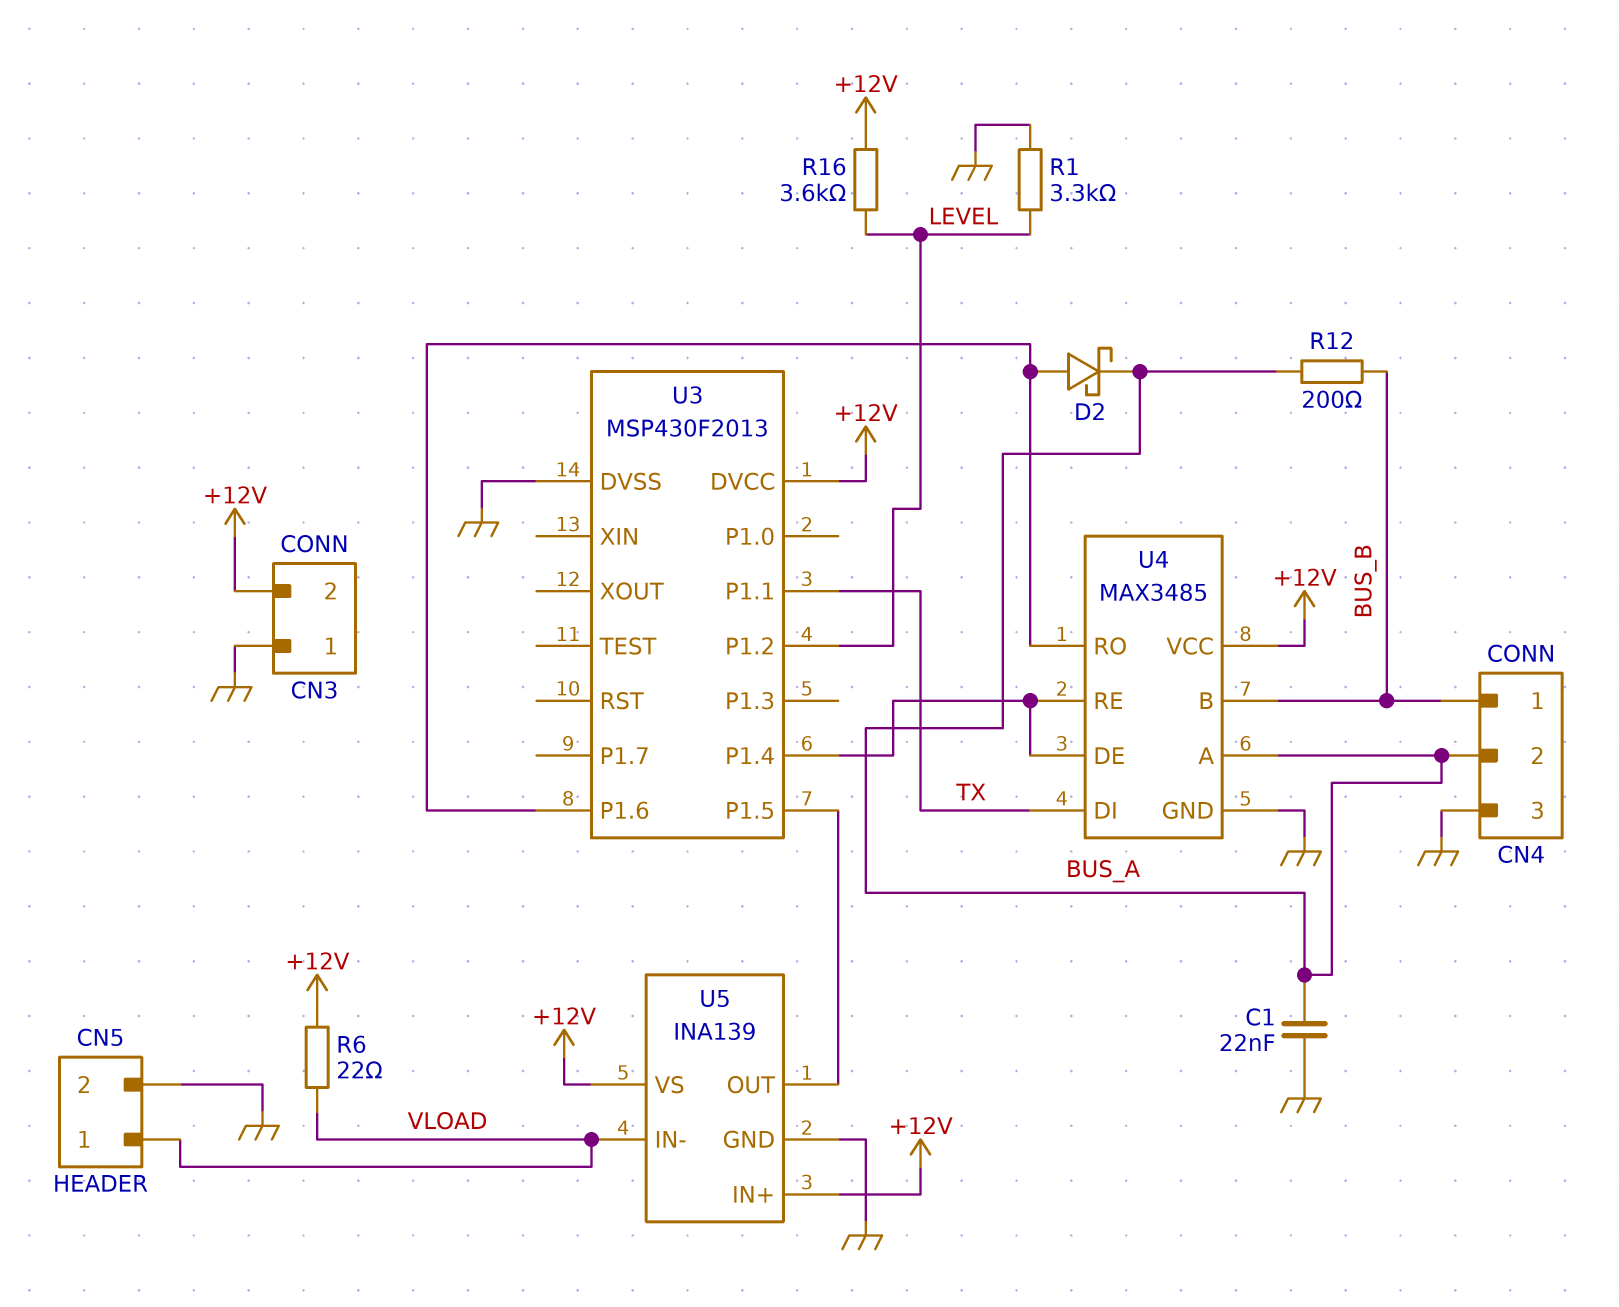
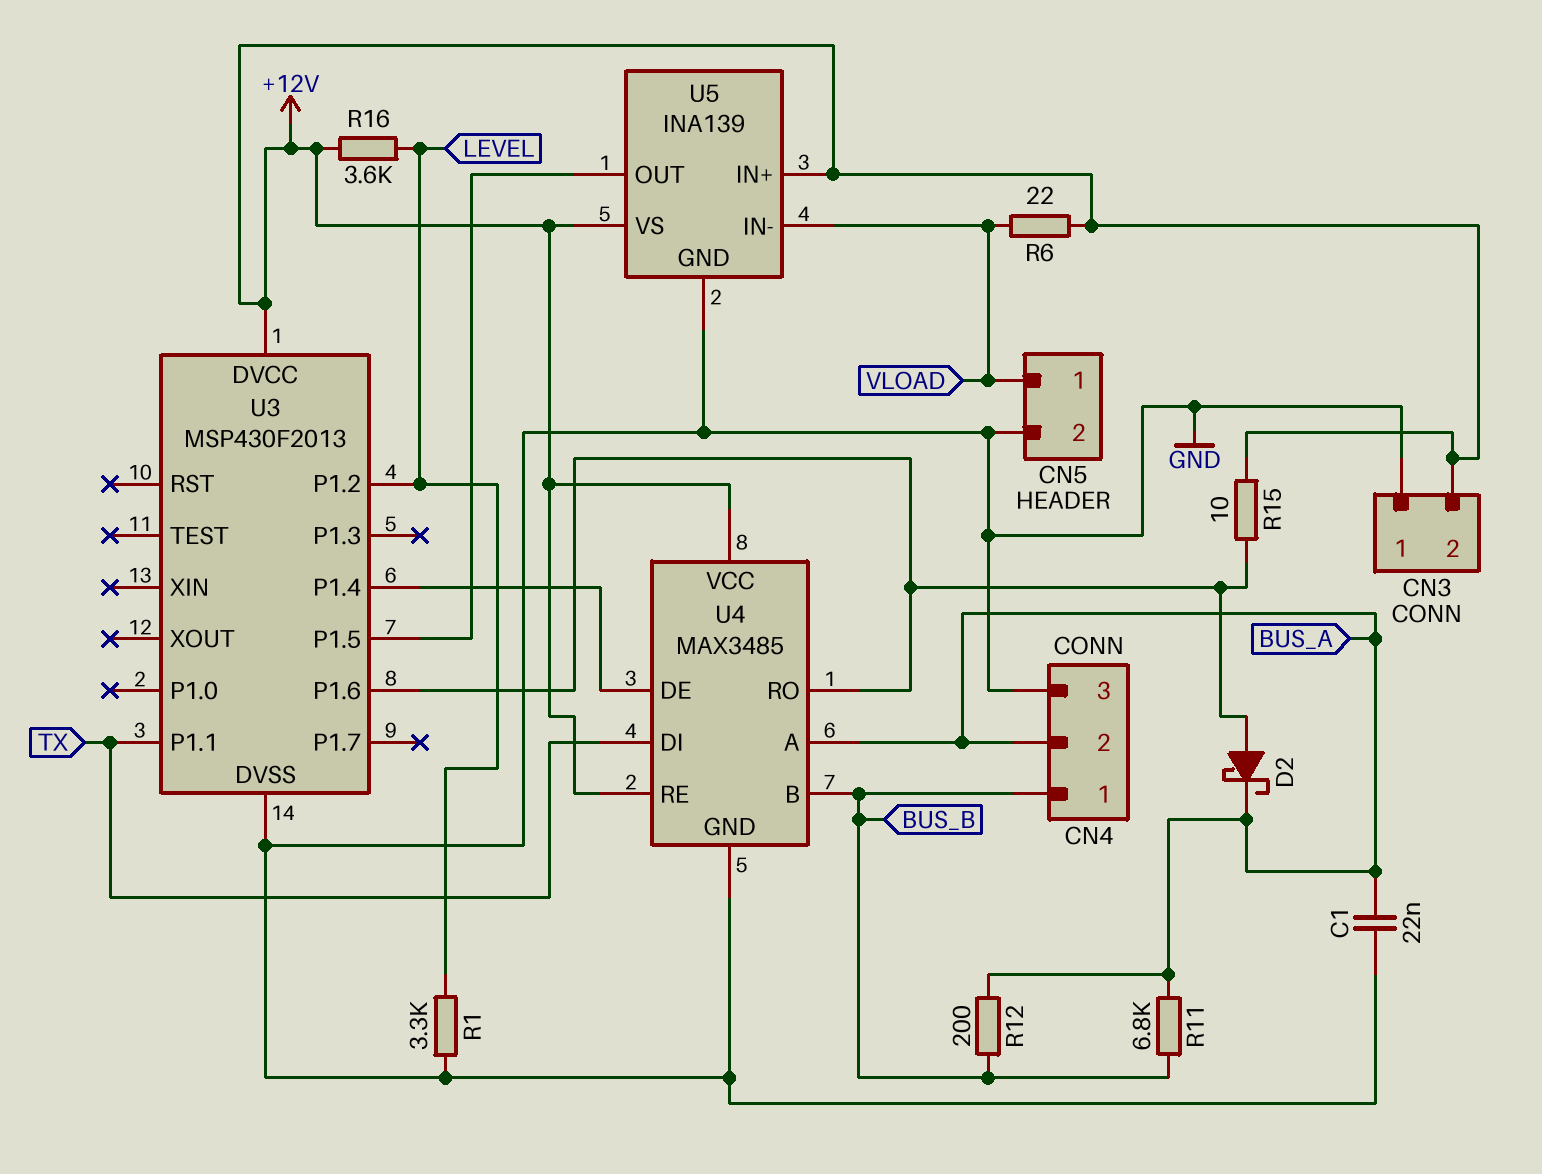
R11: none -> 6.8k (BUS_A, BUS_B)
R15: none -> 10 (+12V, U3/P1.6)
U4 pin RE: U3/P1.4 -> +12V

